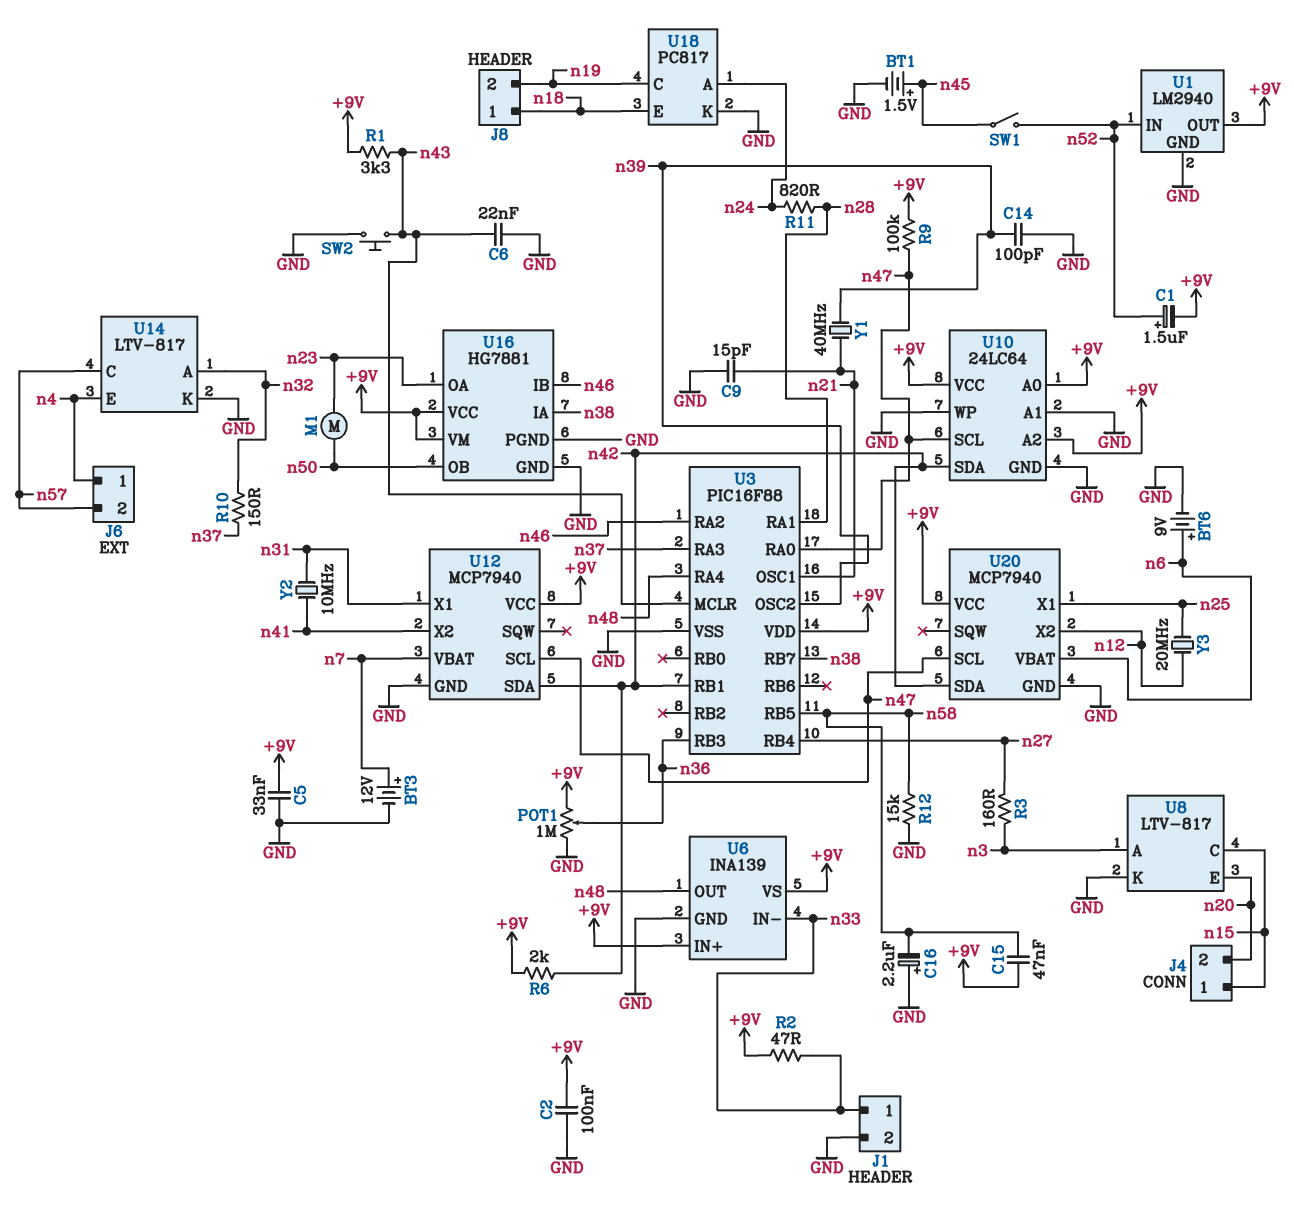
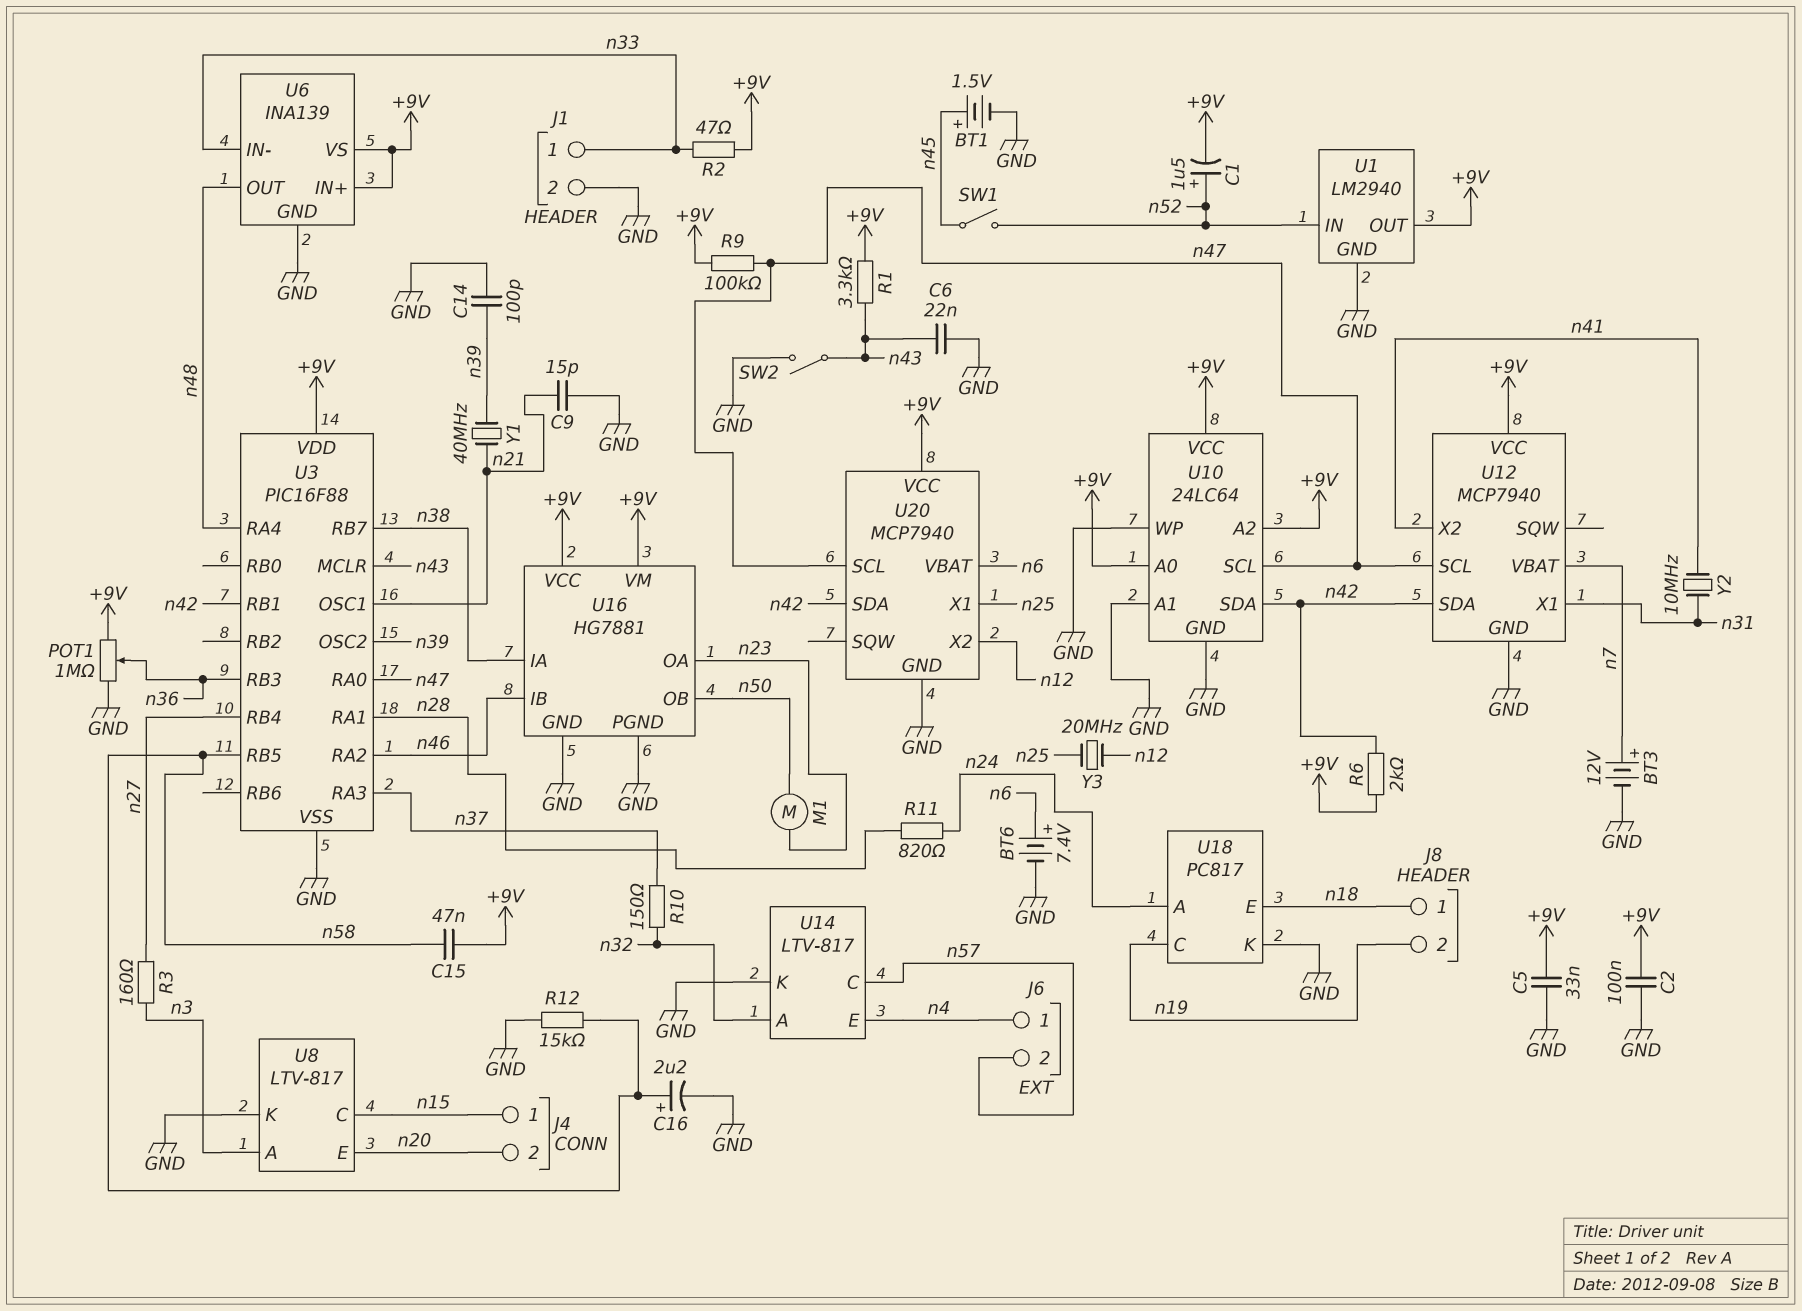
BT6: 9V (plus n6, minus GND) -> 7.4V (plus n6, minus GND)
C16: 2.2uF (plus GND, minus n58) -> 2.2uF (plus n58, minus GND)
SW2: button (GND, n43) -> switch (GND, n43)

